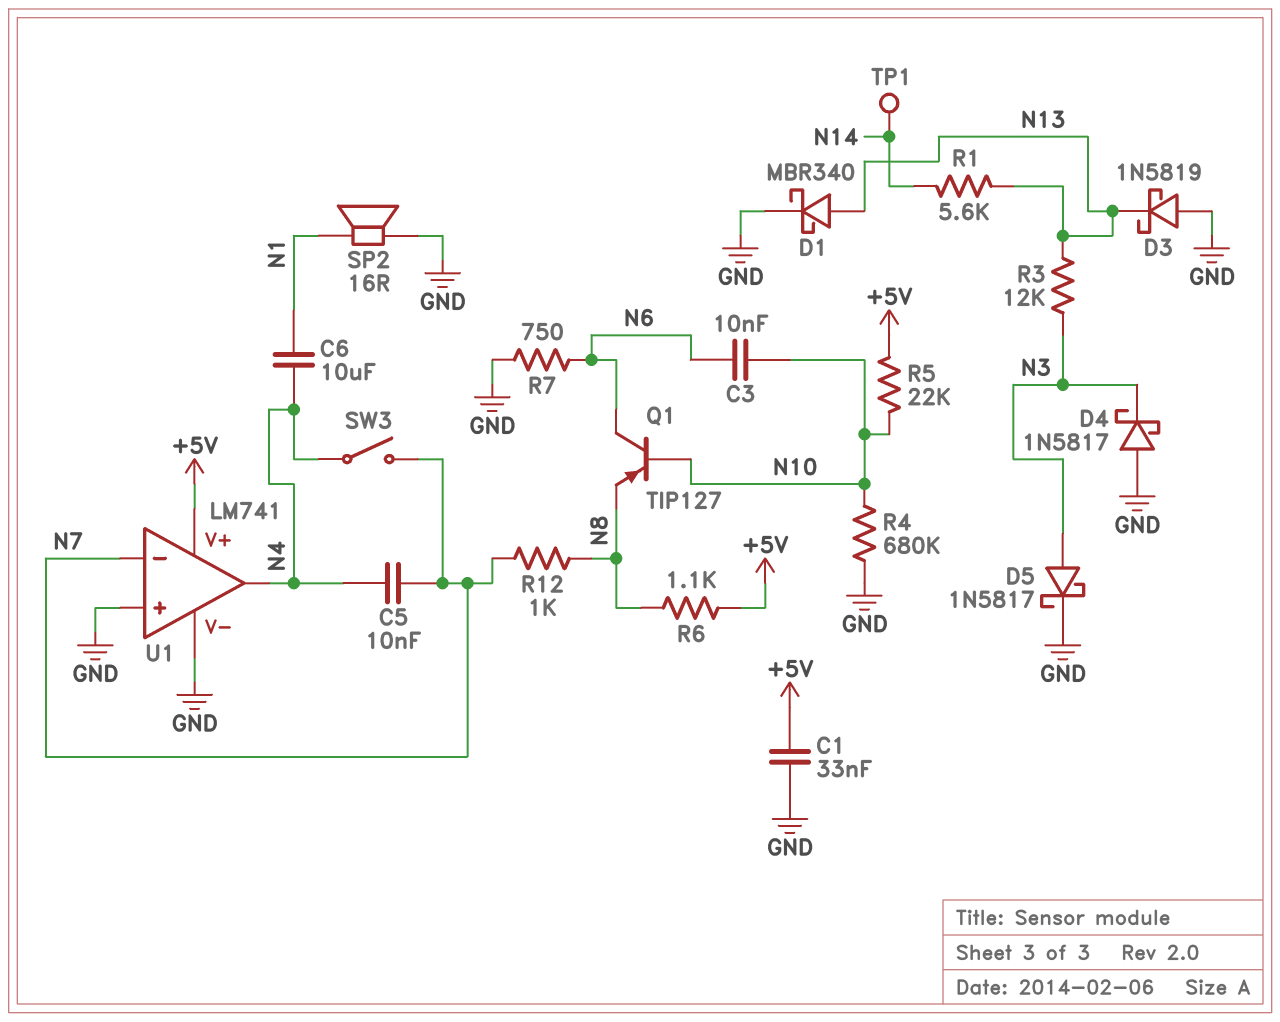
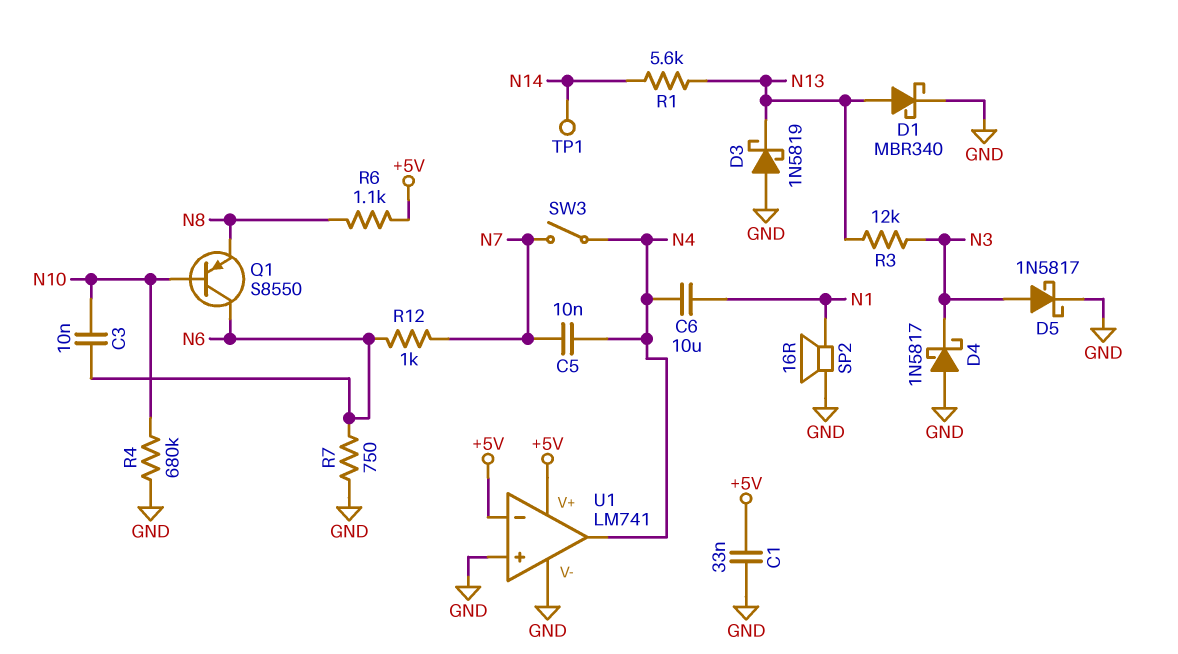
Q1: PNP TIP127 (B N10, C N6, E N8) -> PNP S8550 (B N10, C N6, E N8)
R5: 22k (+5V, N10) -> none
R12: 1k (N7, N8) -> 1k (N6, N7)
U1 pin in-: N7 -> +5V

